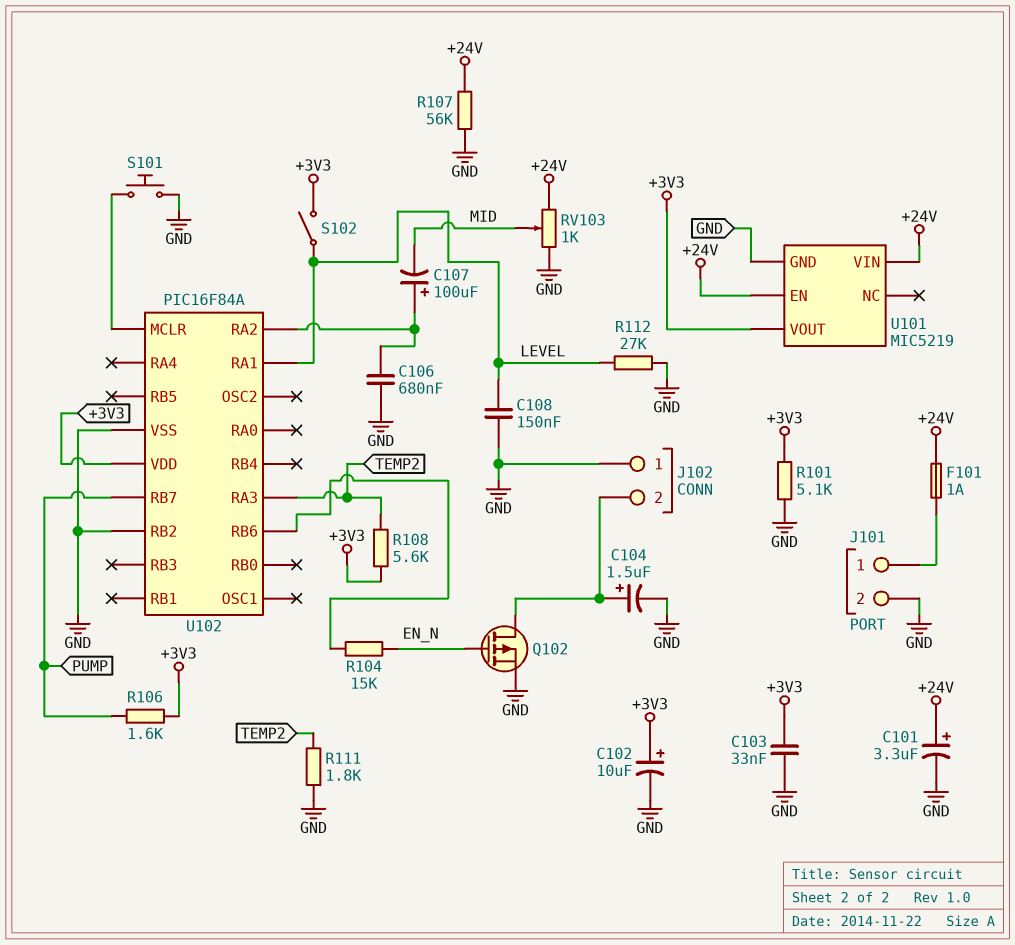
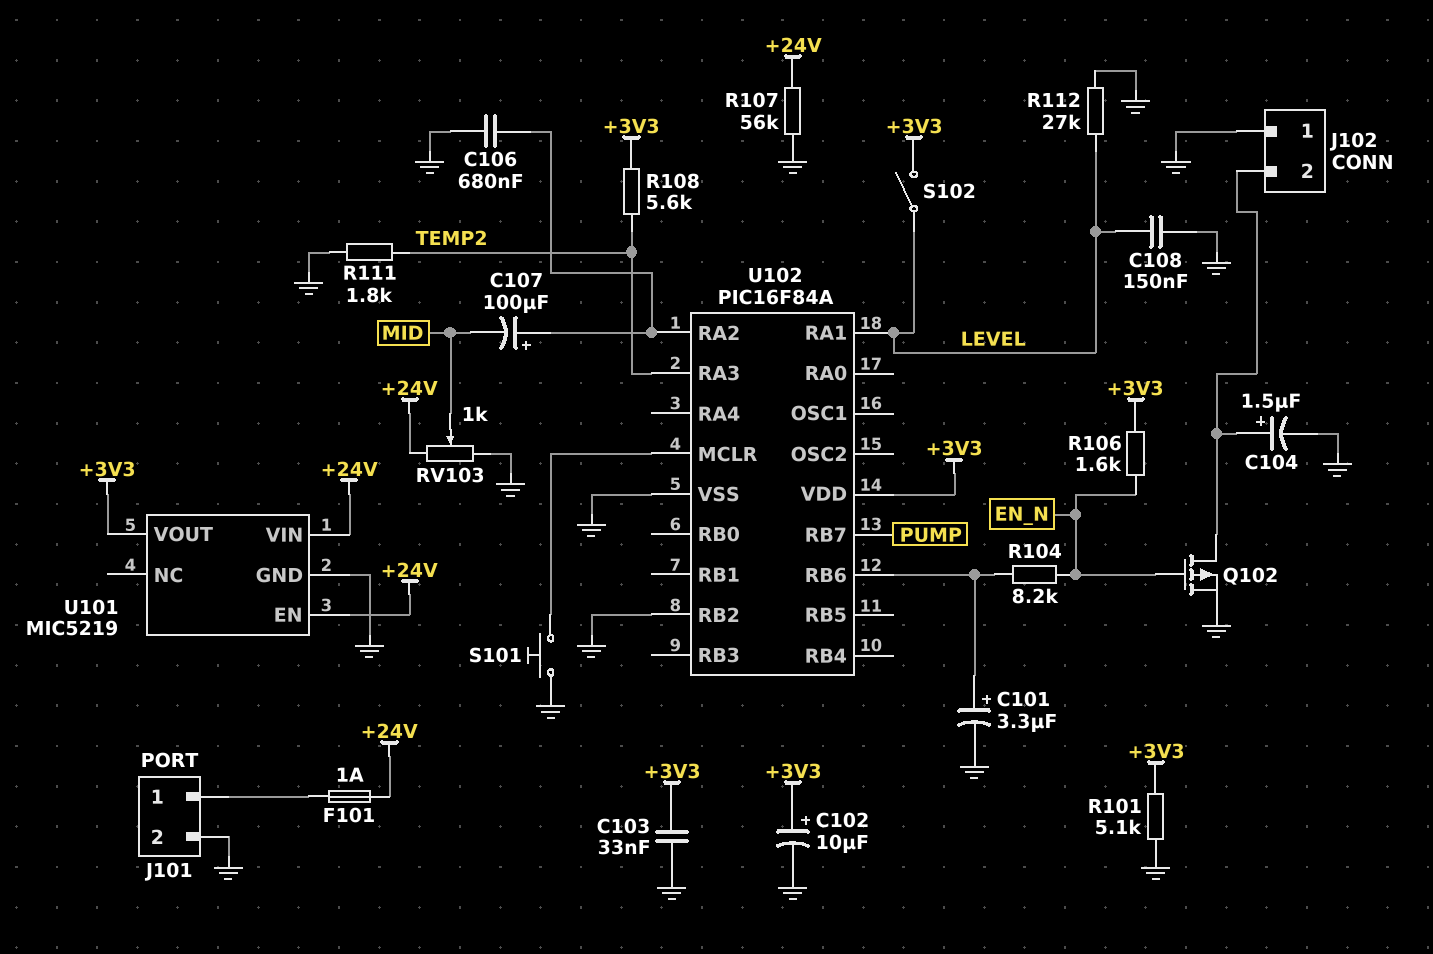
C101: 3.3uF (plus +24V, minus GND) -> 3.3uF (plus U102/RB6, minus GND)
R104: 15k (EN_N, U102/RB6) -> 8.2k (EN_N, U102/RB6)
R106: 1.6k (+3V3, PUMP) -> 1.6k (+3V3, EN_N)

